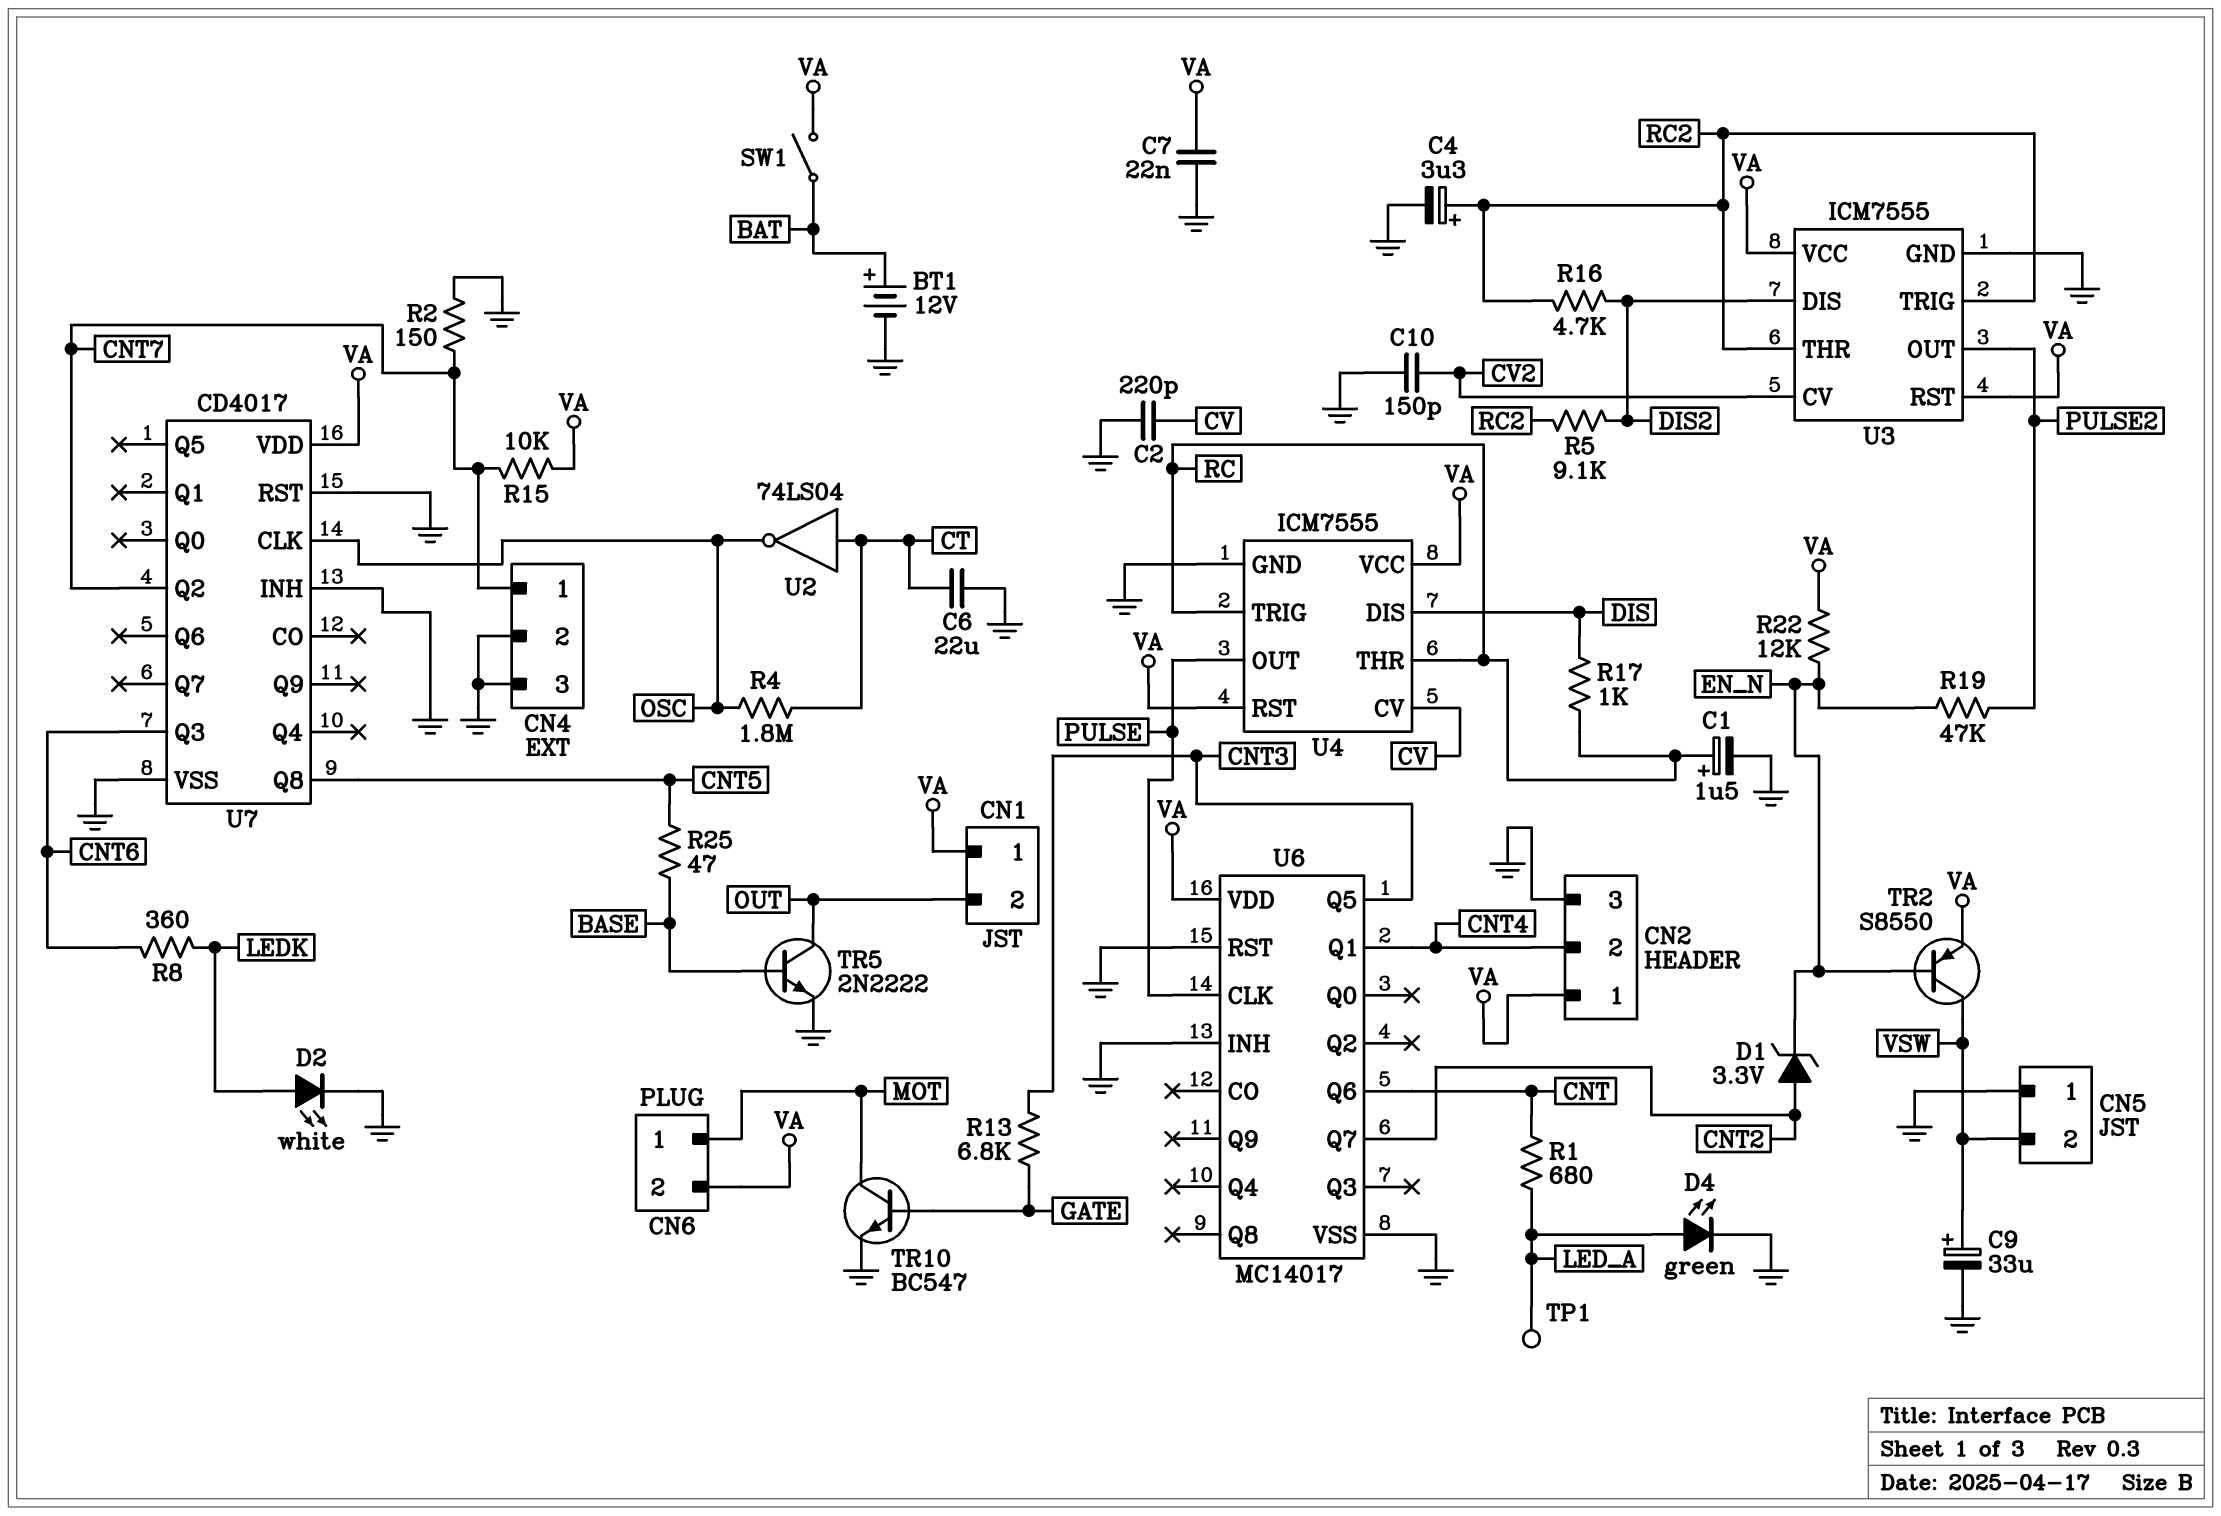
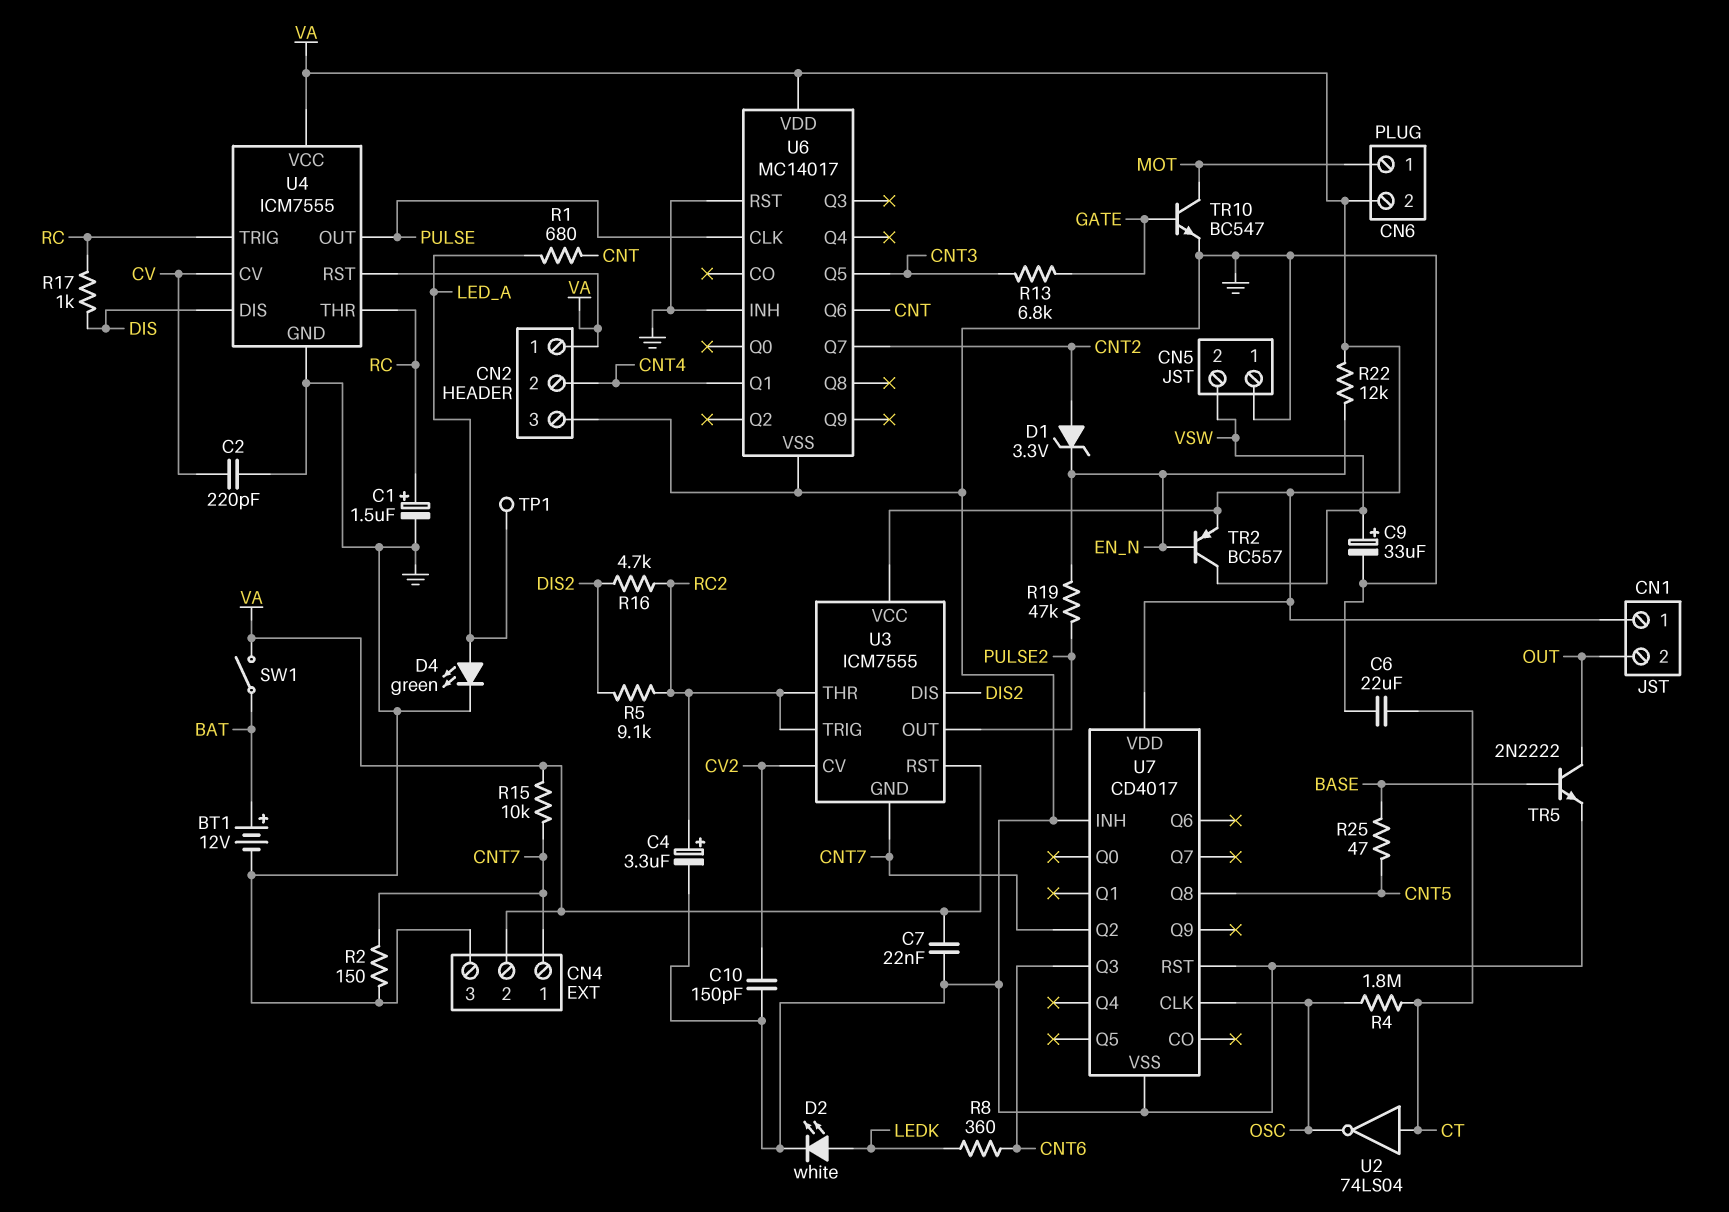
CN4 pin 2: GND -> VA
TR2: PNP S8550 (B EN_N, C VSW, E VA) -> PNP BC557 (B EN_N, C VSW, E VA)
U3 pin GND: GND -> CNT7

